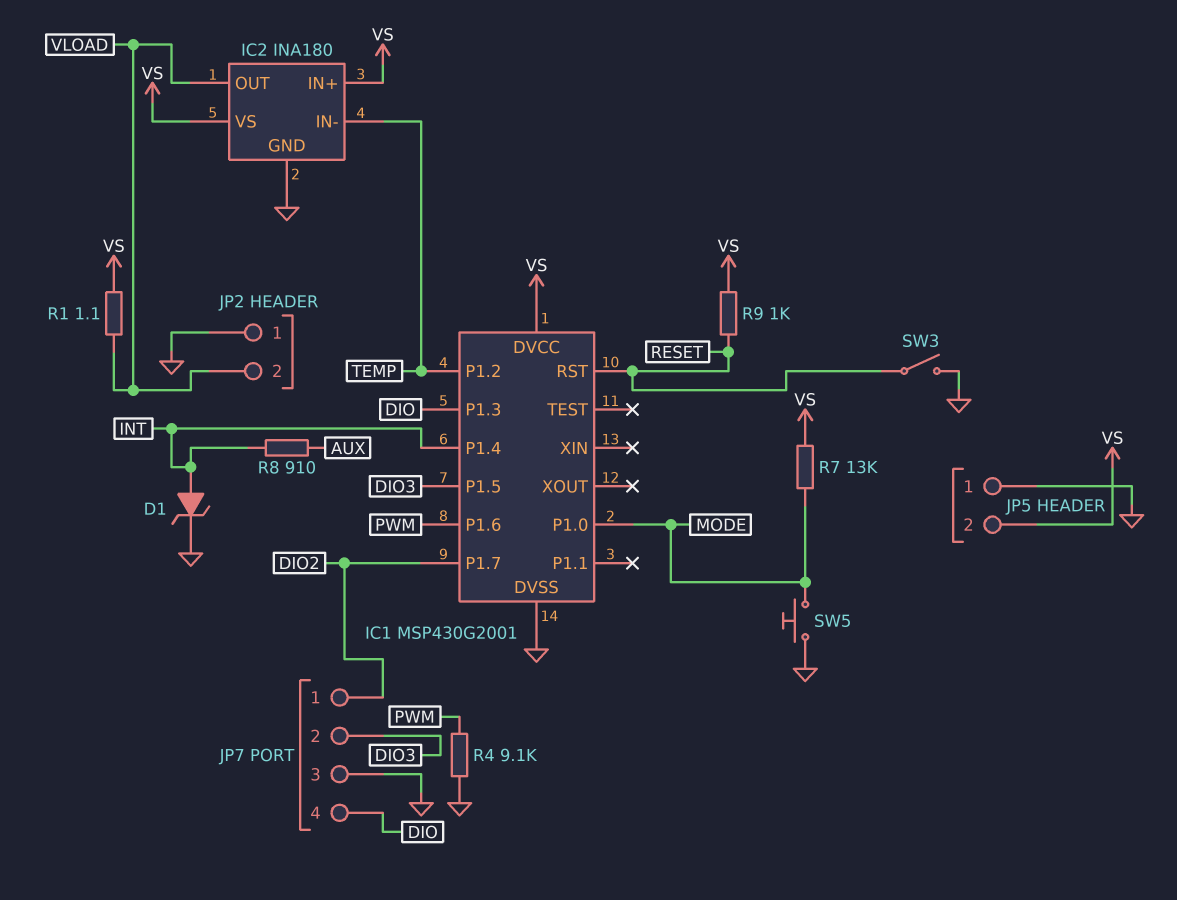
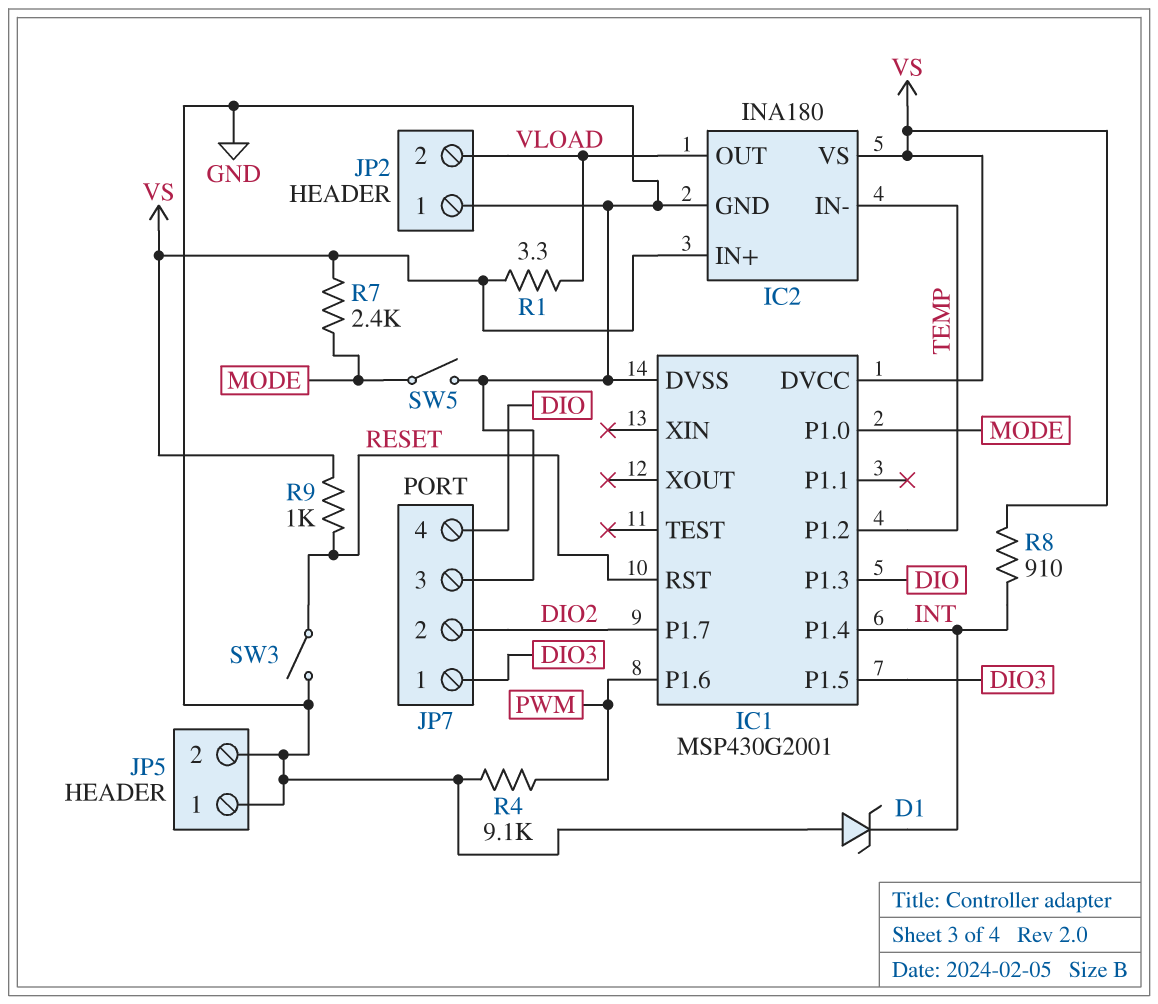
D1: zener (A INT, K GND) -> zener (A GND, K INT)
JP5 pin 2: VS -> GND
JP7 pin 1: DIO2 -> DIO3
JP7 pin 2: DIO3 -> DIO2
R1: 1.1 (VLOAD, VS) -> 3.3 (VLOAD, VS)
R7: 13k (MODE, VS) -> 2.4k (MODE, VS)
R8: 910 (AUX, INT) -> 910 (INT, VS)
SW5: button (GND, MODE) -> switch (GND, MODE)

